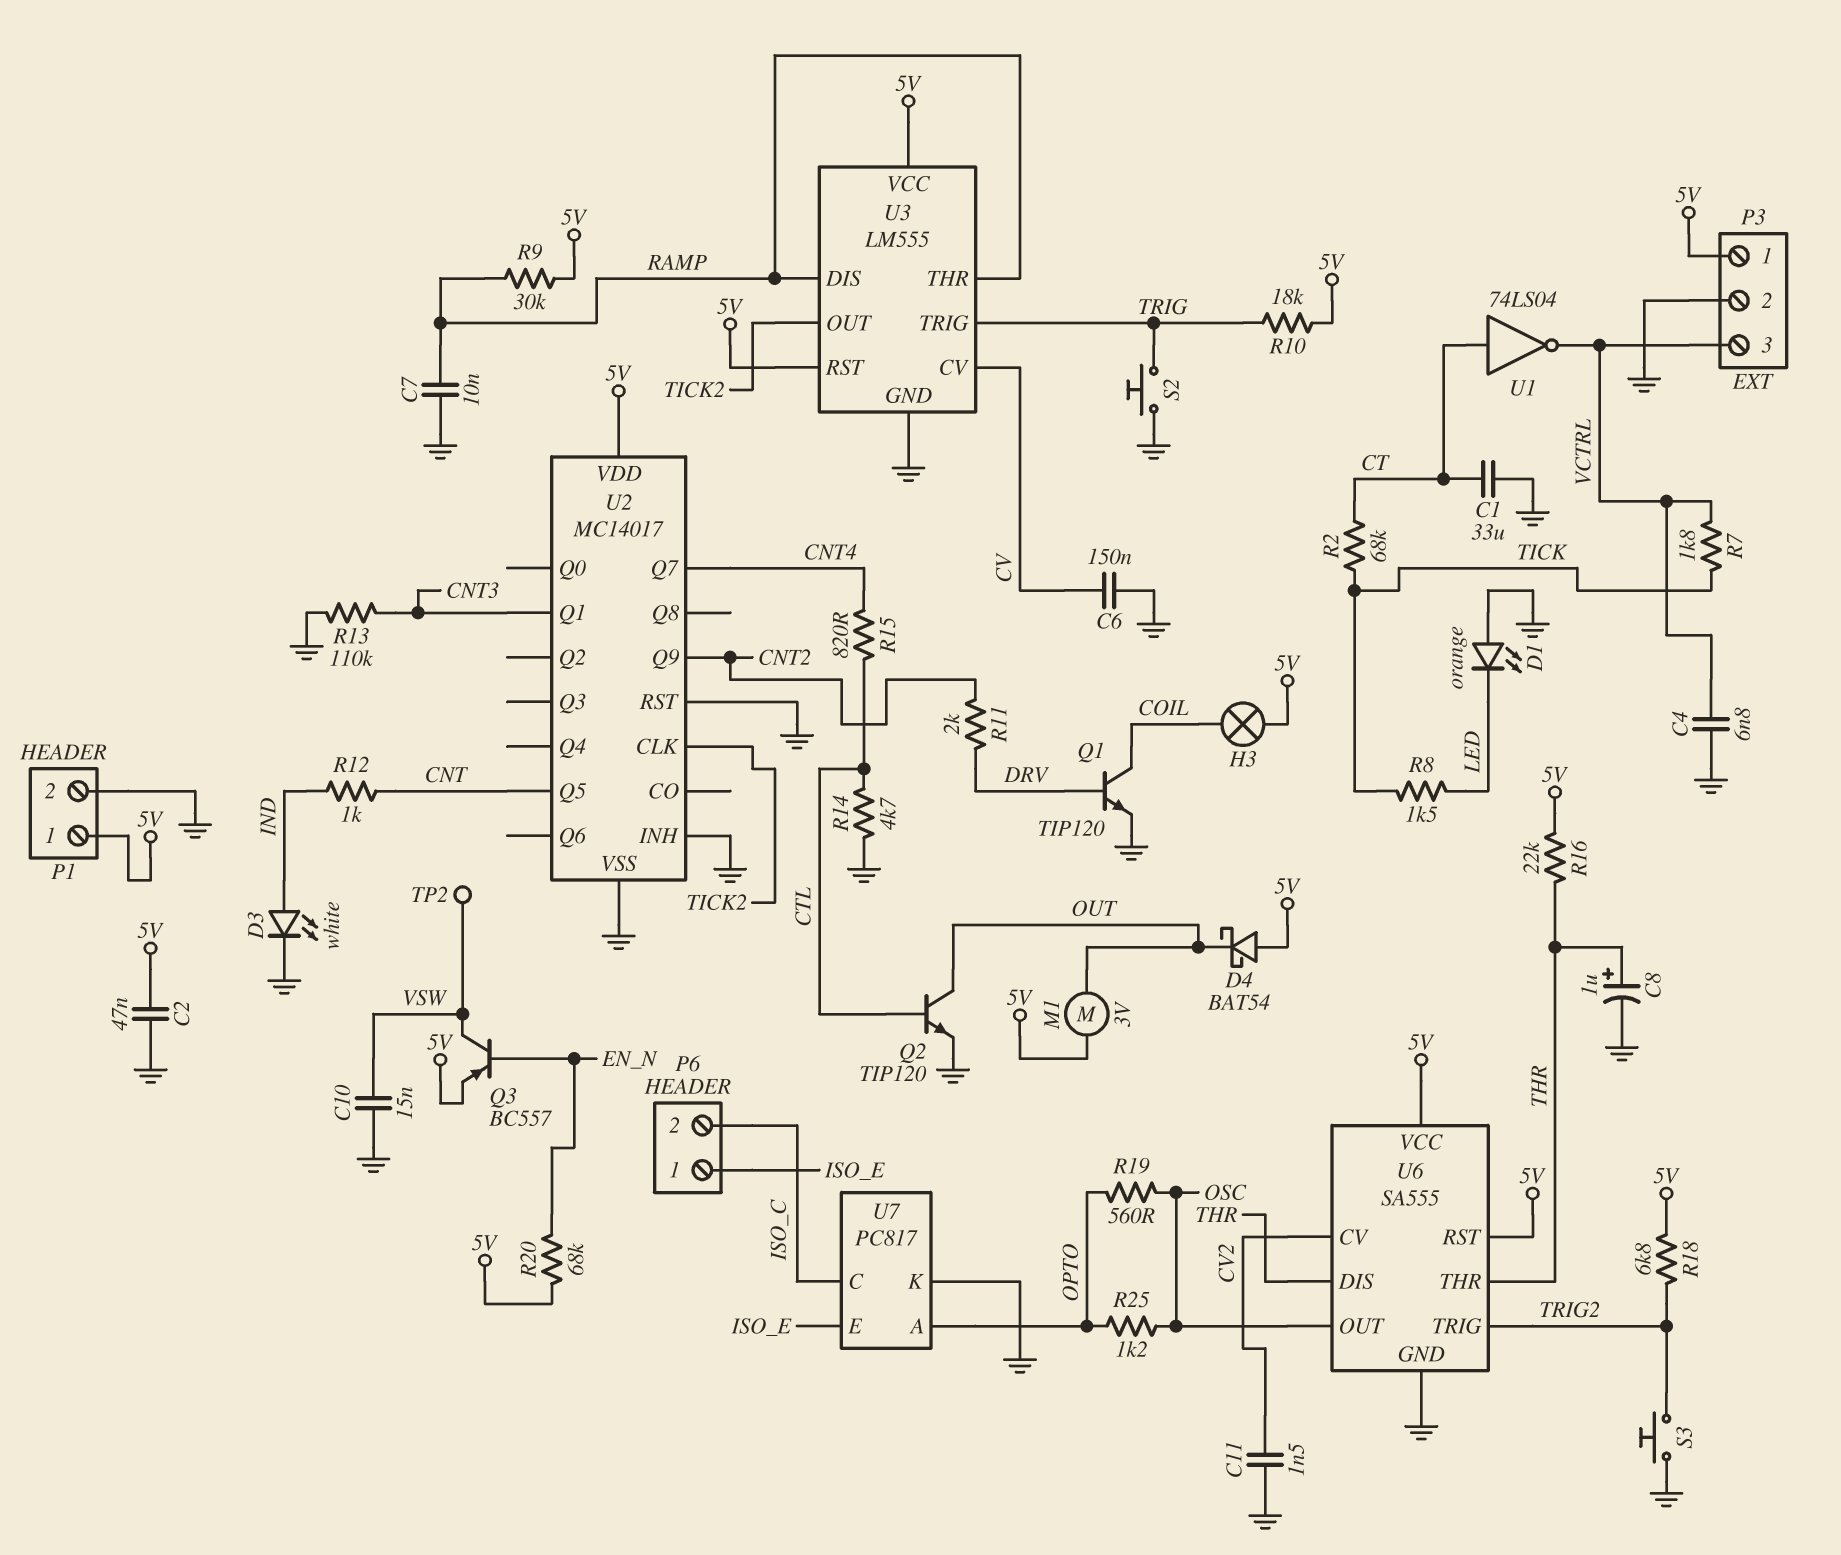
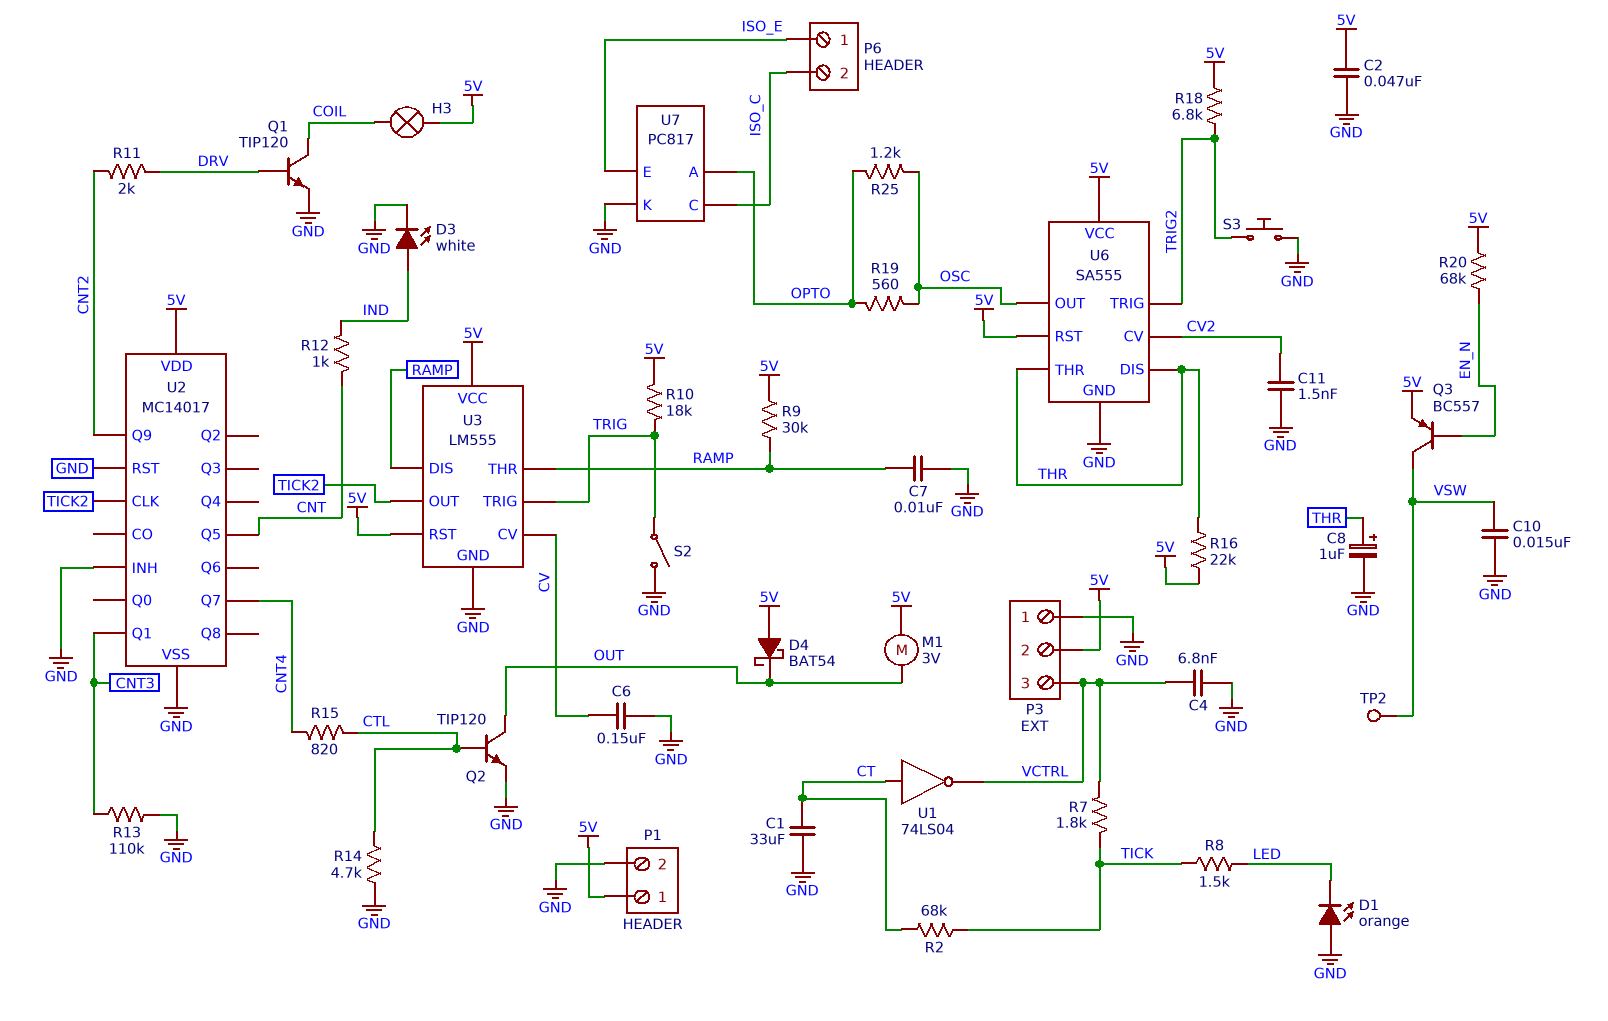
P3 pin 1: 5V -> GND
P3 pin 2: GND -> 5V
S2: button (GND, TRIG) -> switch (GND, TRIG)

